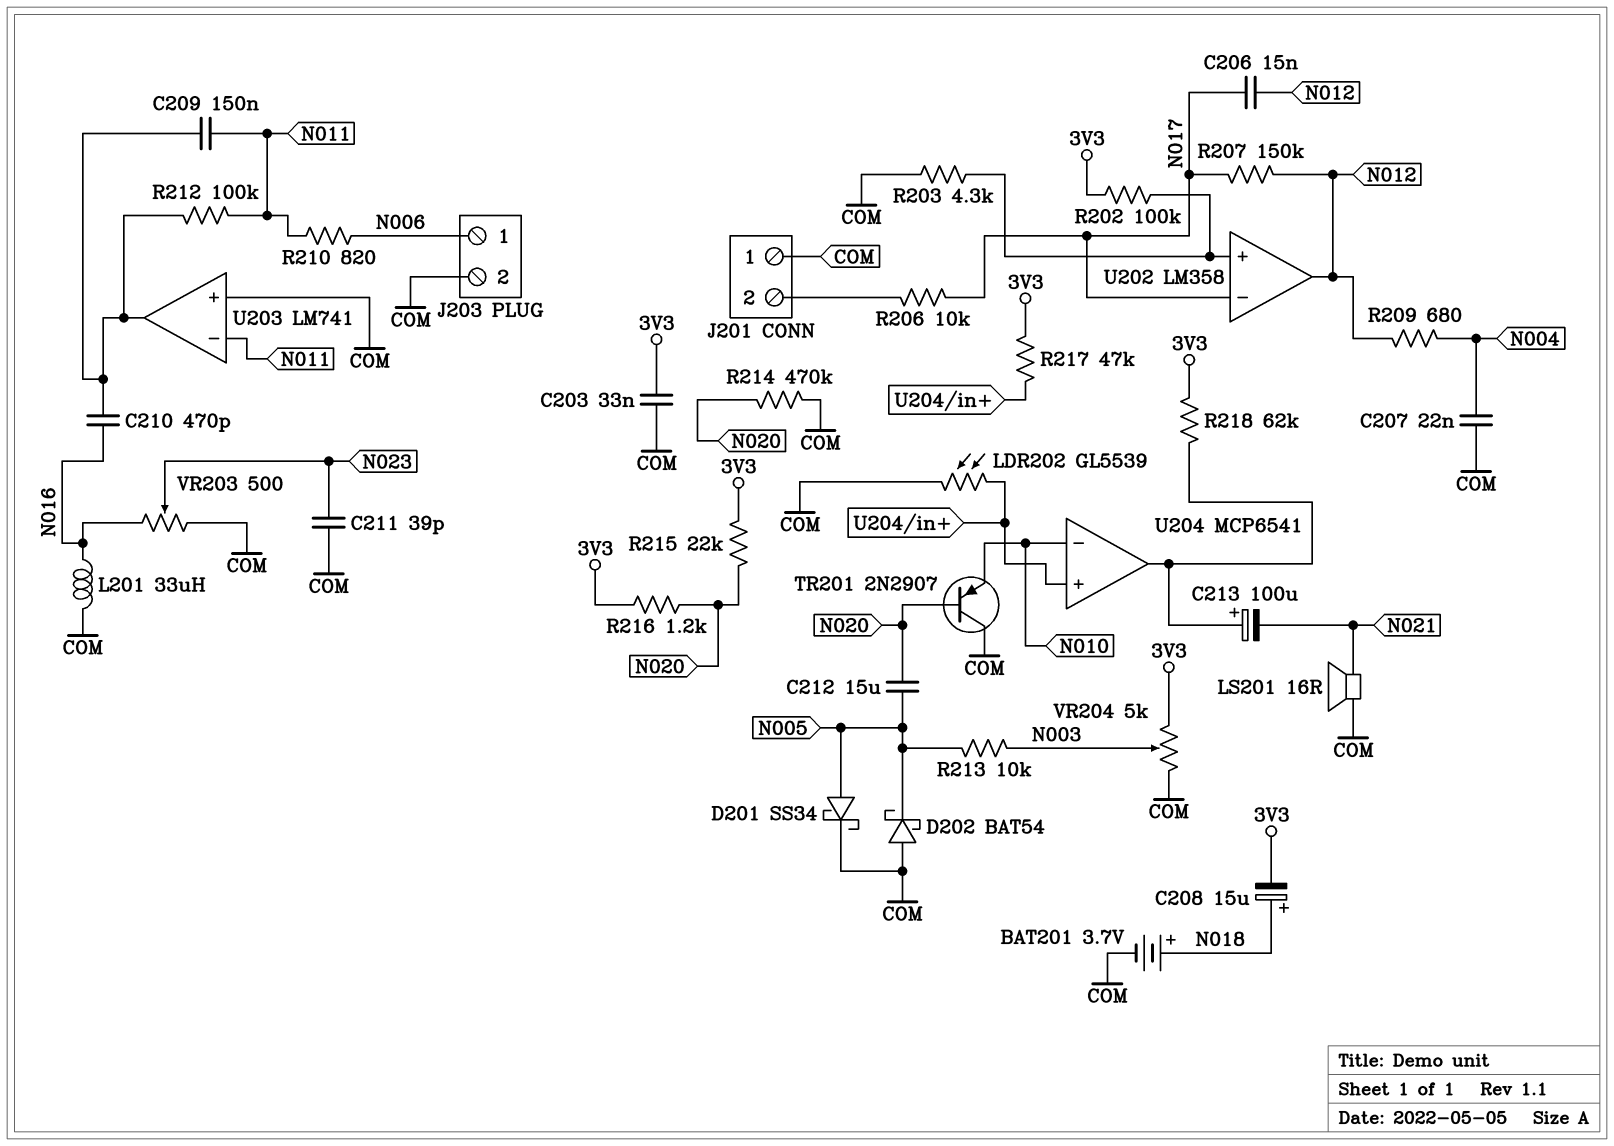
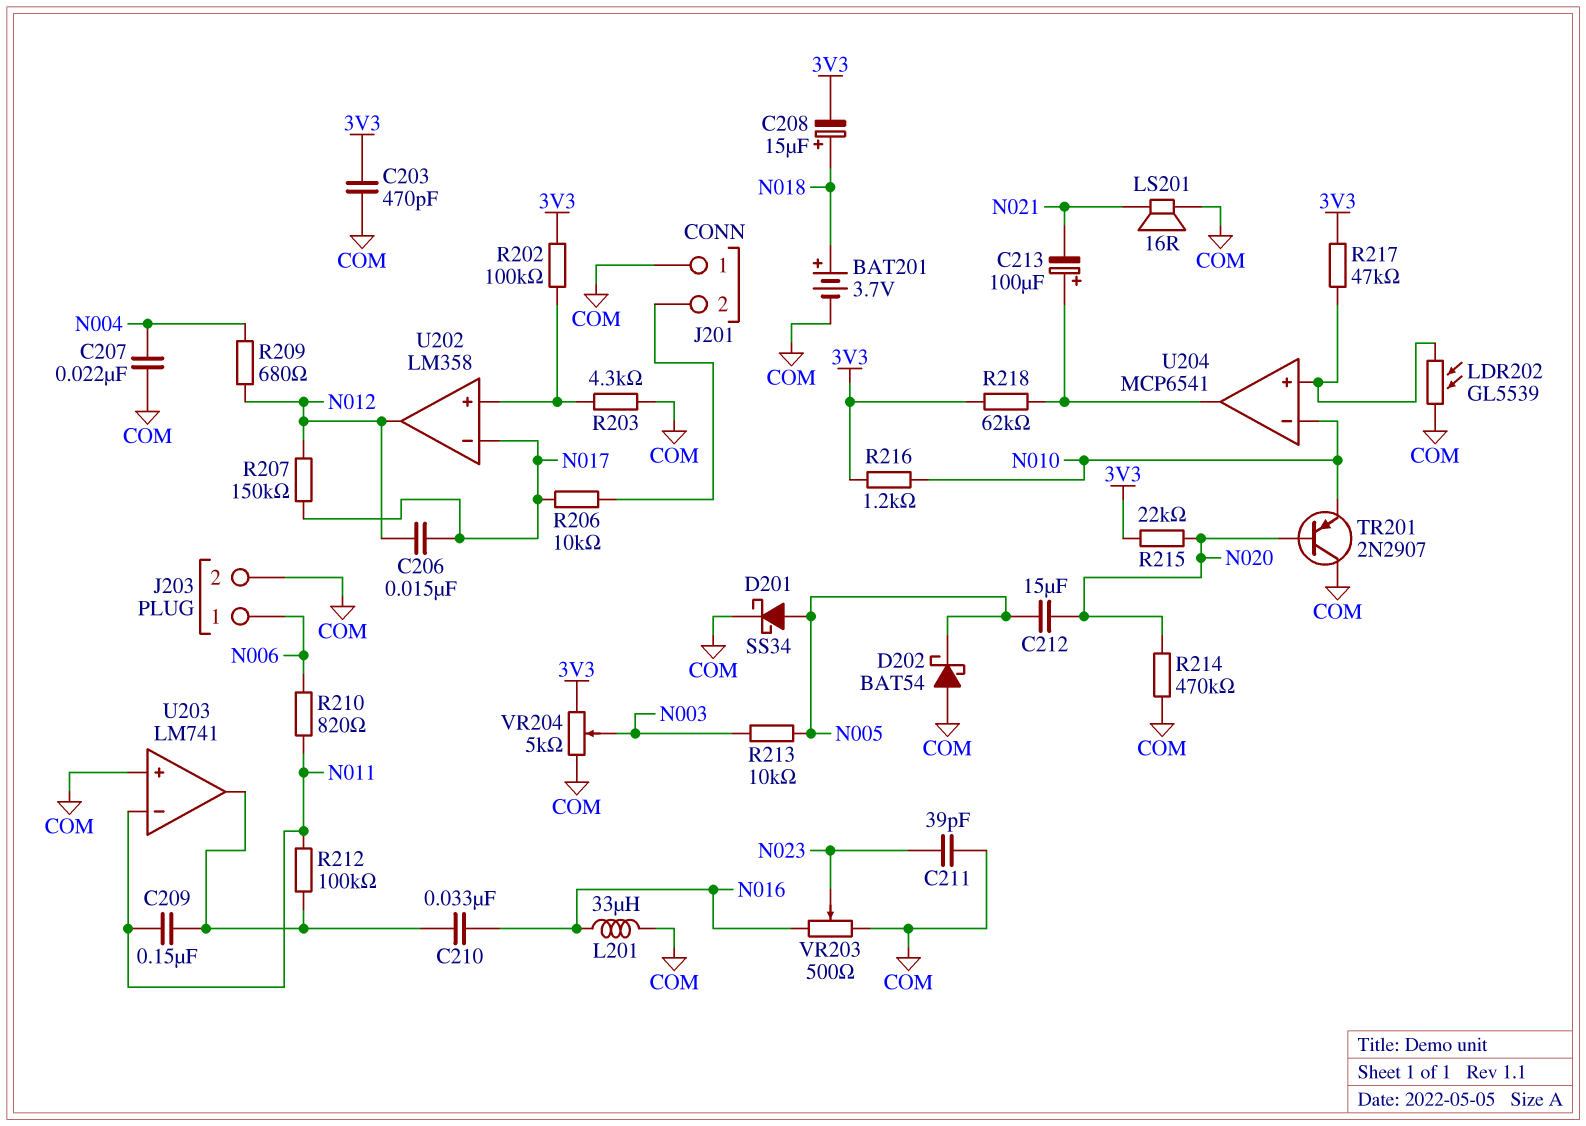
C203: 33nF (3V3, COM) -> 470pF (3V3, COM)
C210: 470pF (N016, U203/out) -> 33nF (N016, U203/out)
R216: 1.2k (3V3, N020) -> 1.2k (3V3, N010)

